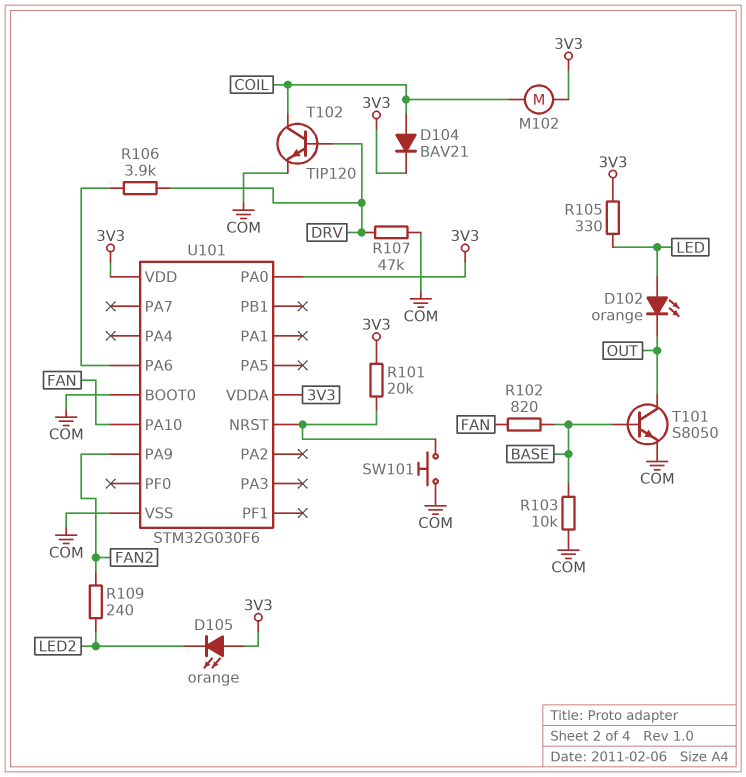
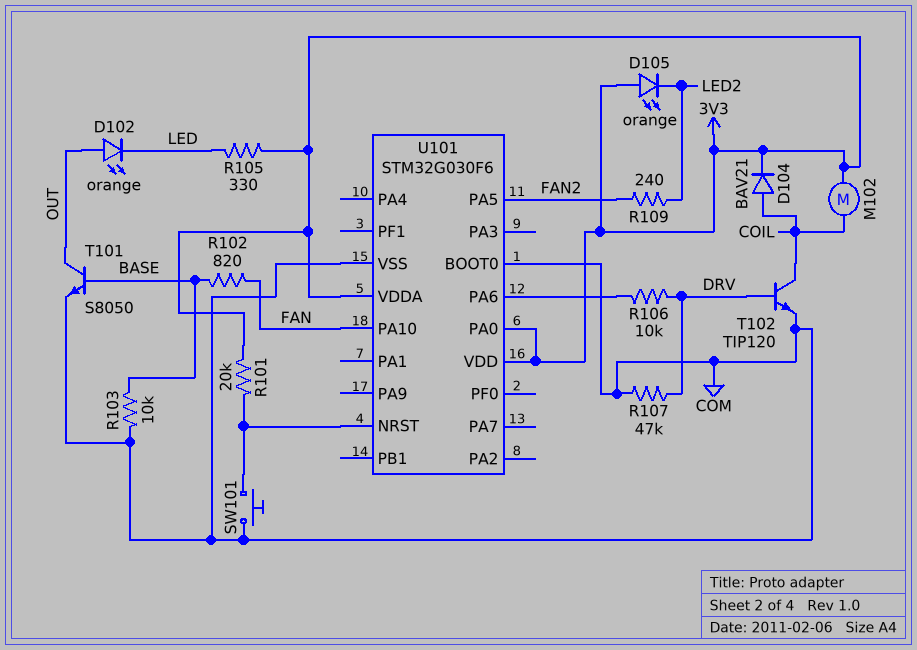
D102: LED orange (A LED, K OUT) -> LED orange (A OUT, K LED)
R106: 3.9k (DRV, U101/PA6) -> 10k (DRV, U101/PA6)
U101 pin PA5: none -> FAN2
U101 pin PA9: FAN2 -> none

